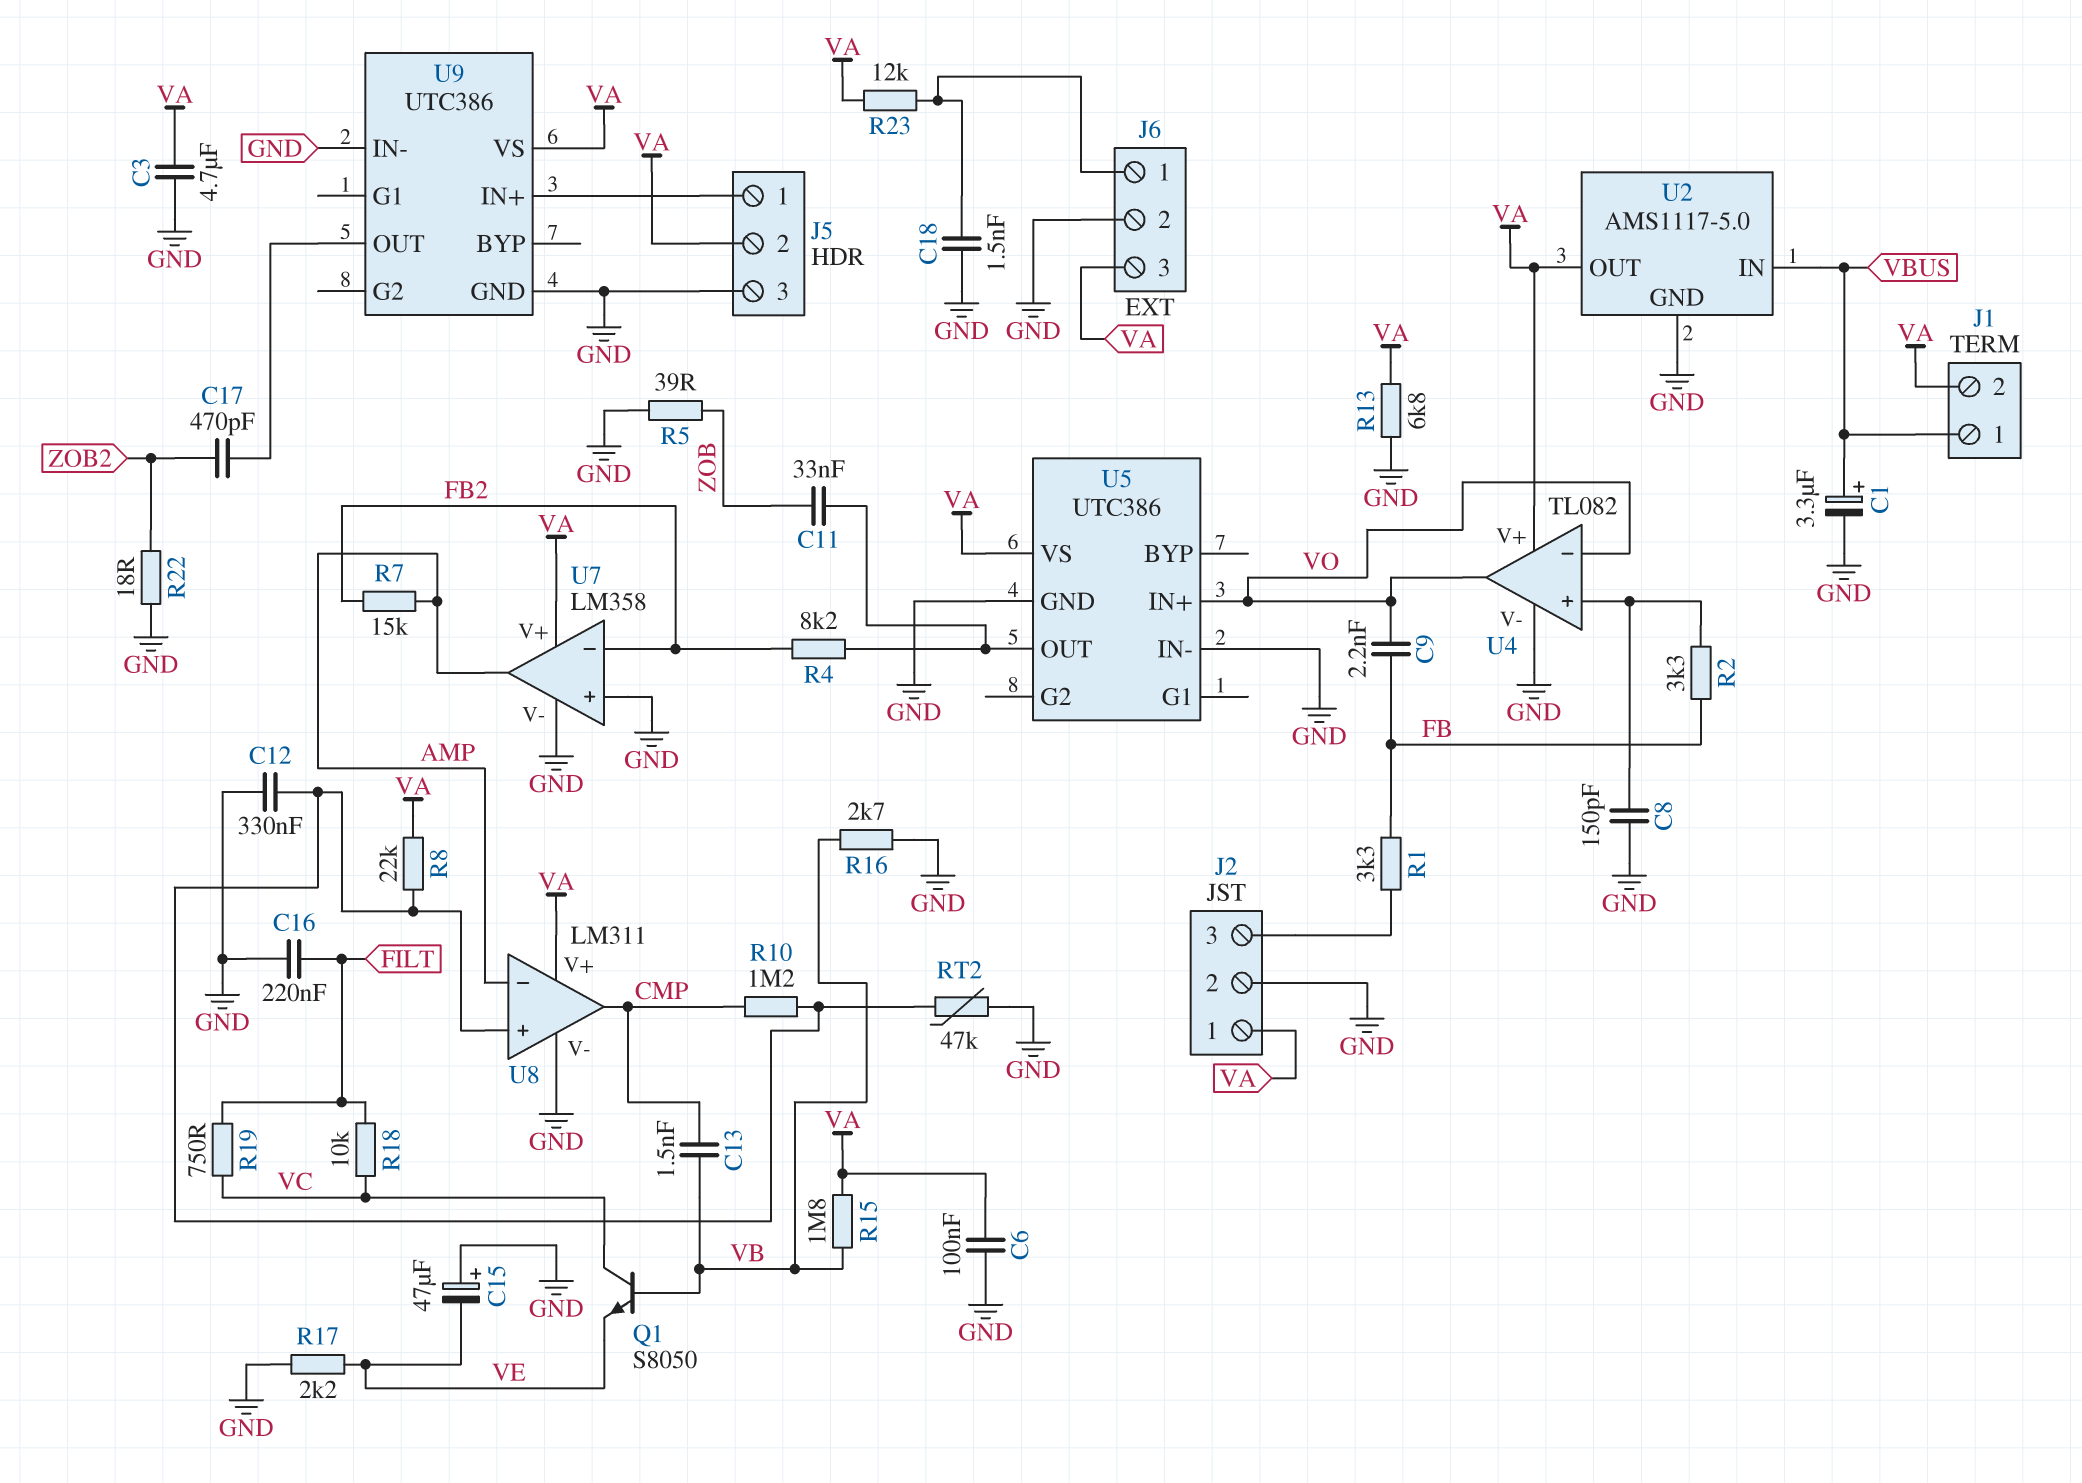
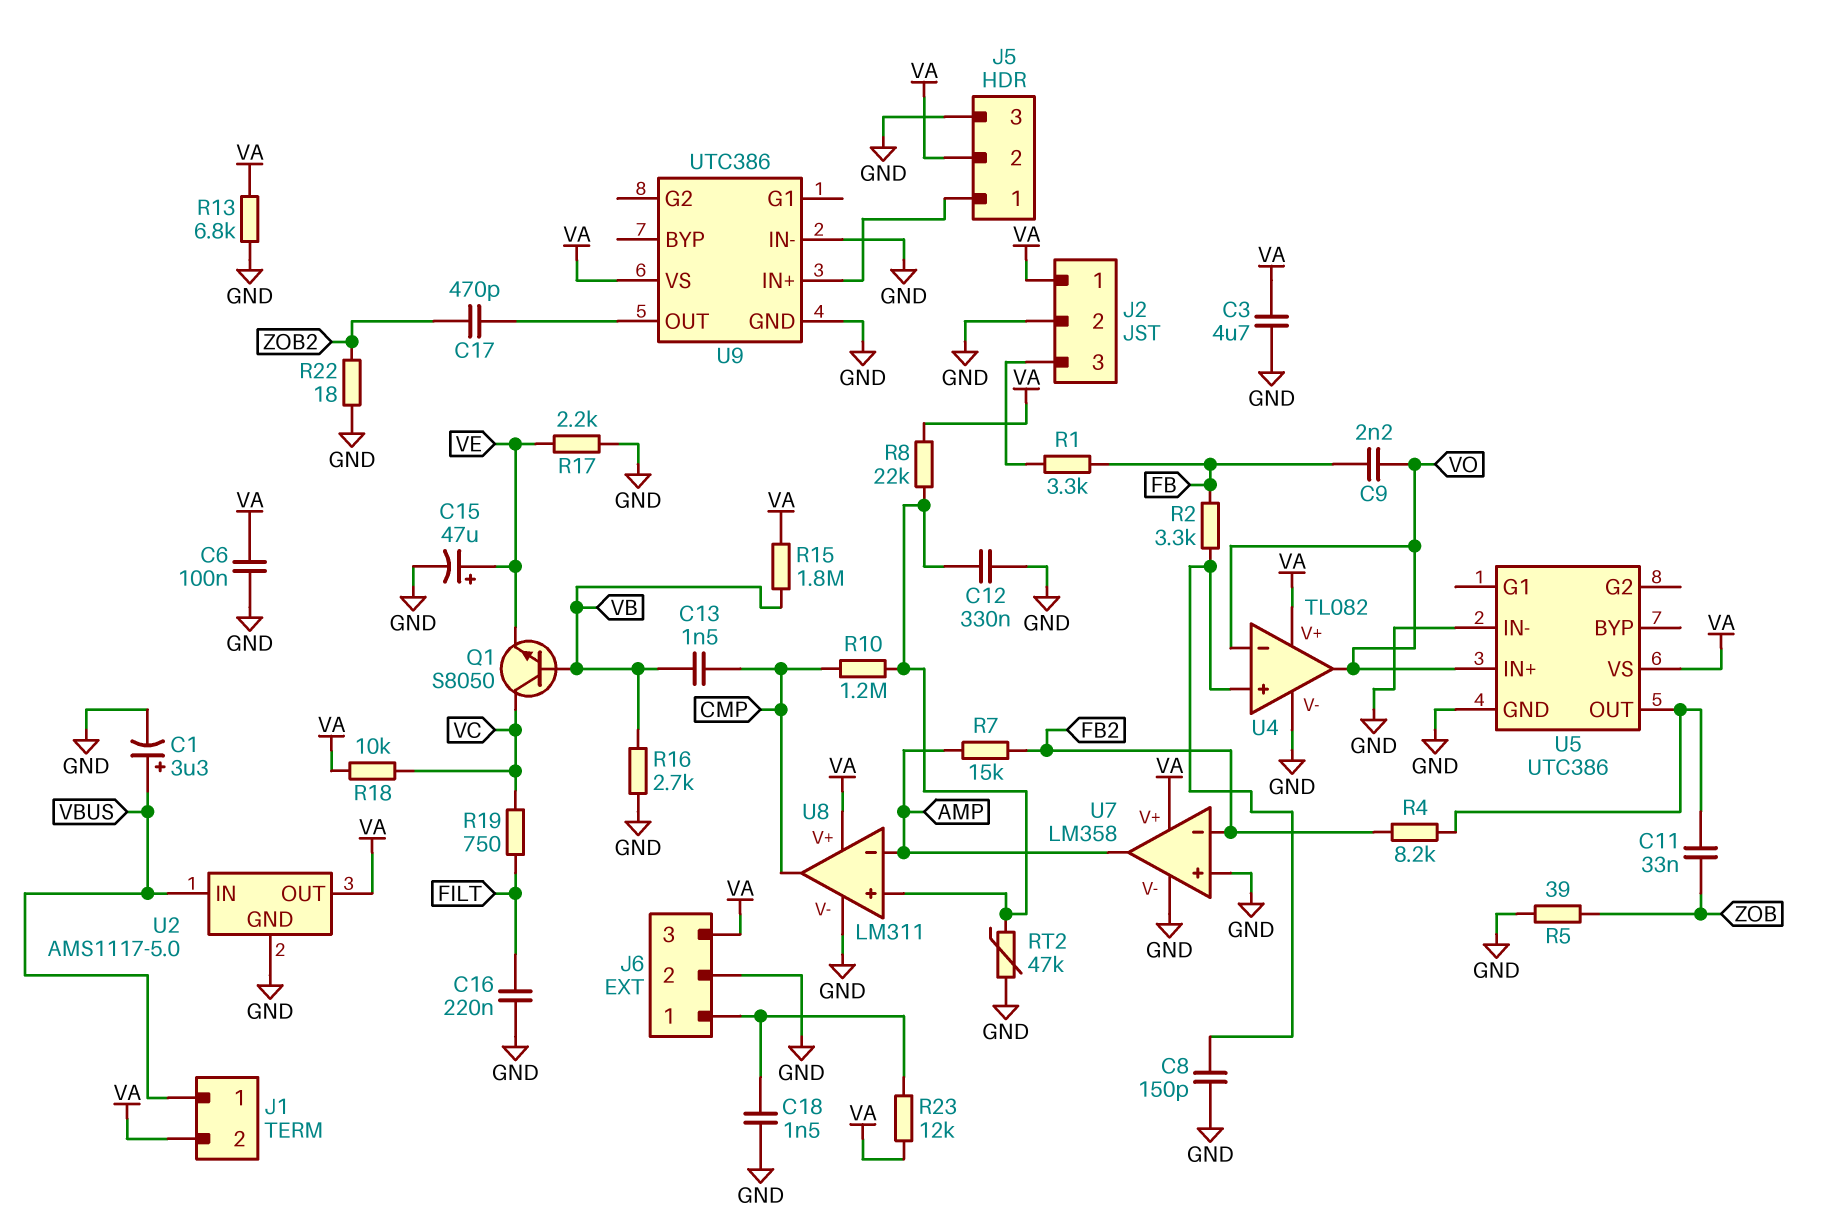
C15: 47uF (plus GND, minus VE) -> 47uF (plus VE, minus GND)
R18: 10k (FILT, VC) -> 10k (VA, VC)

